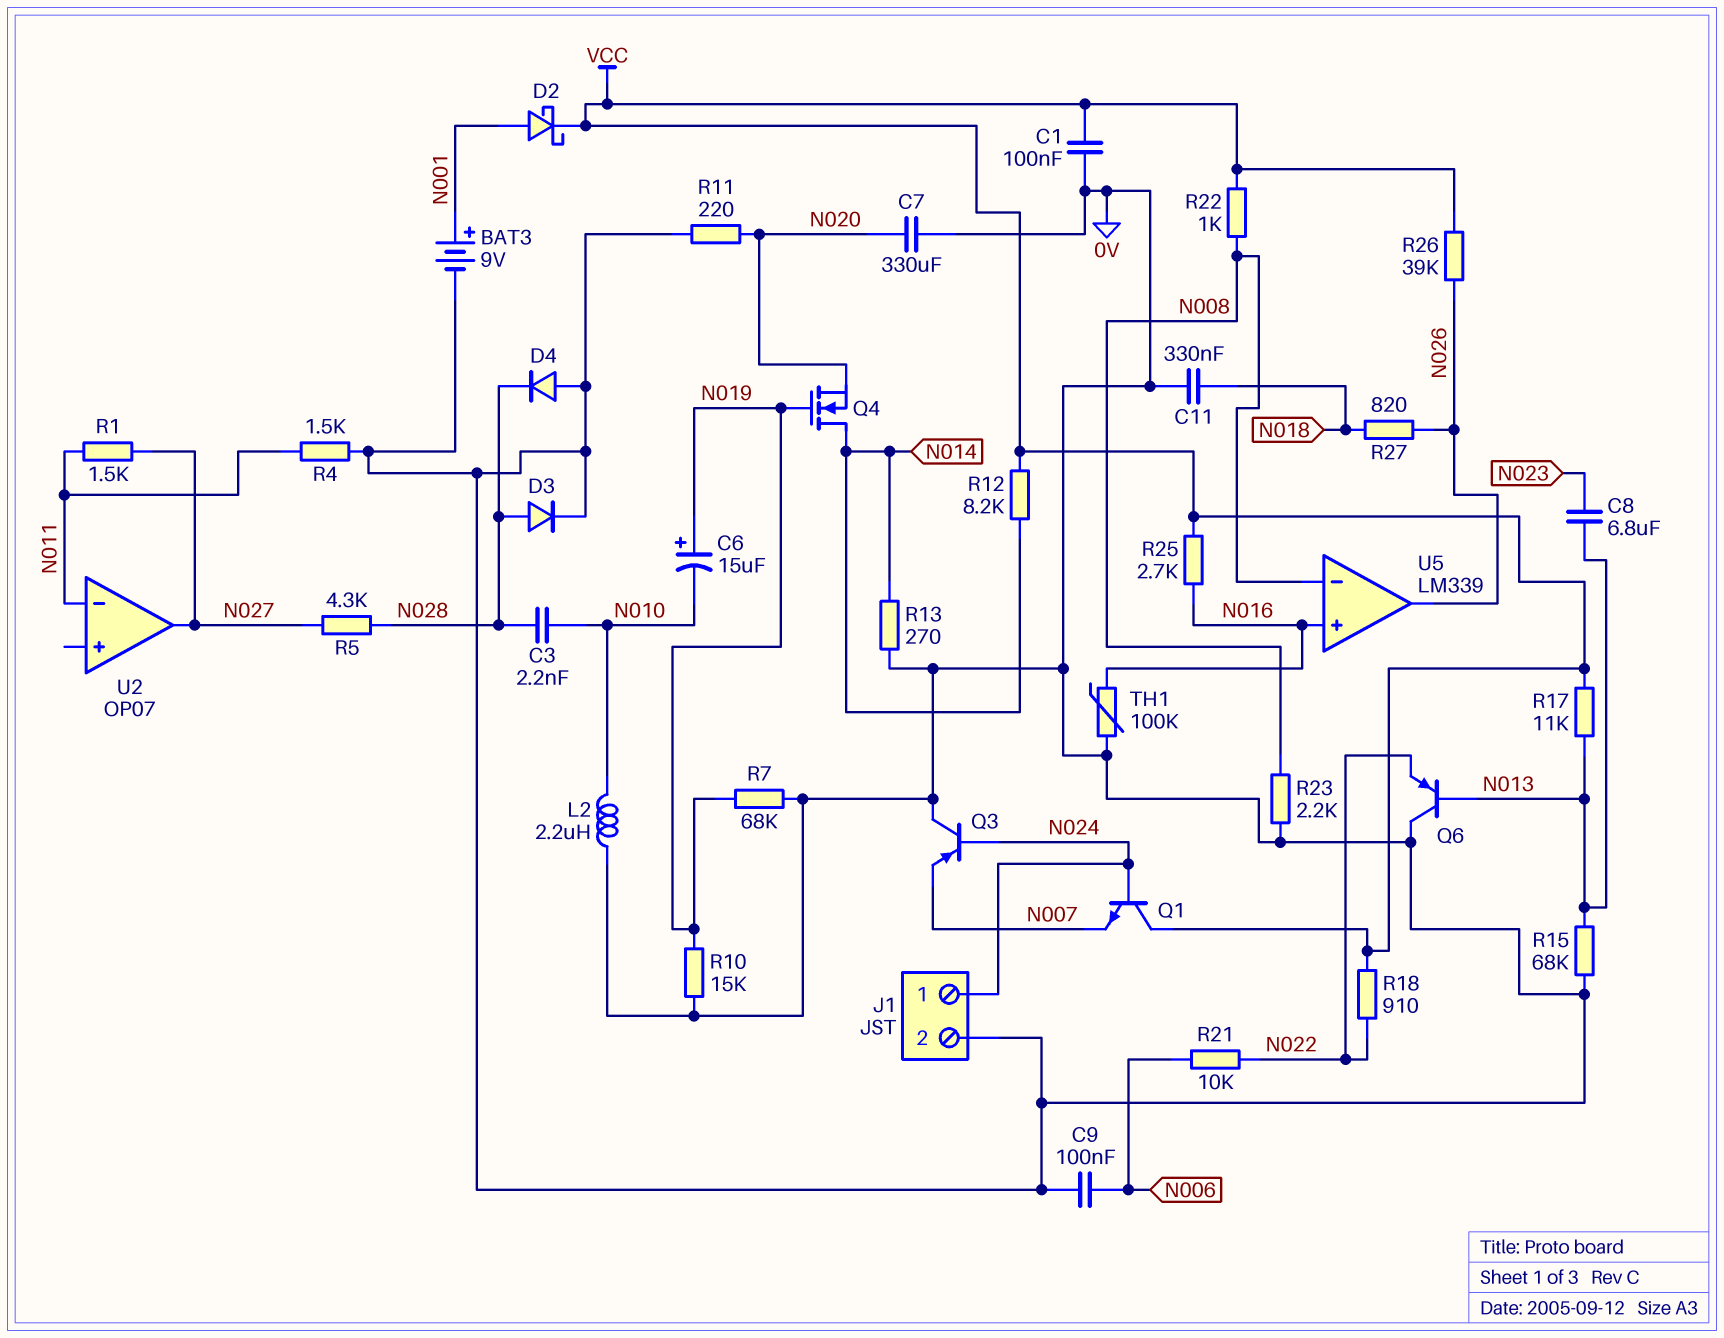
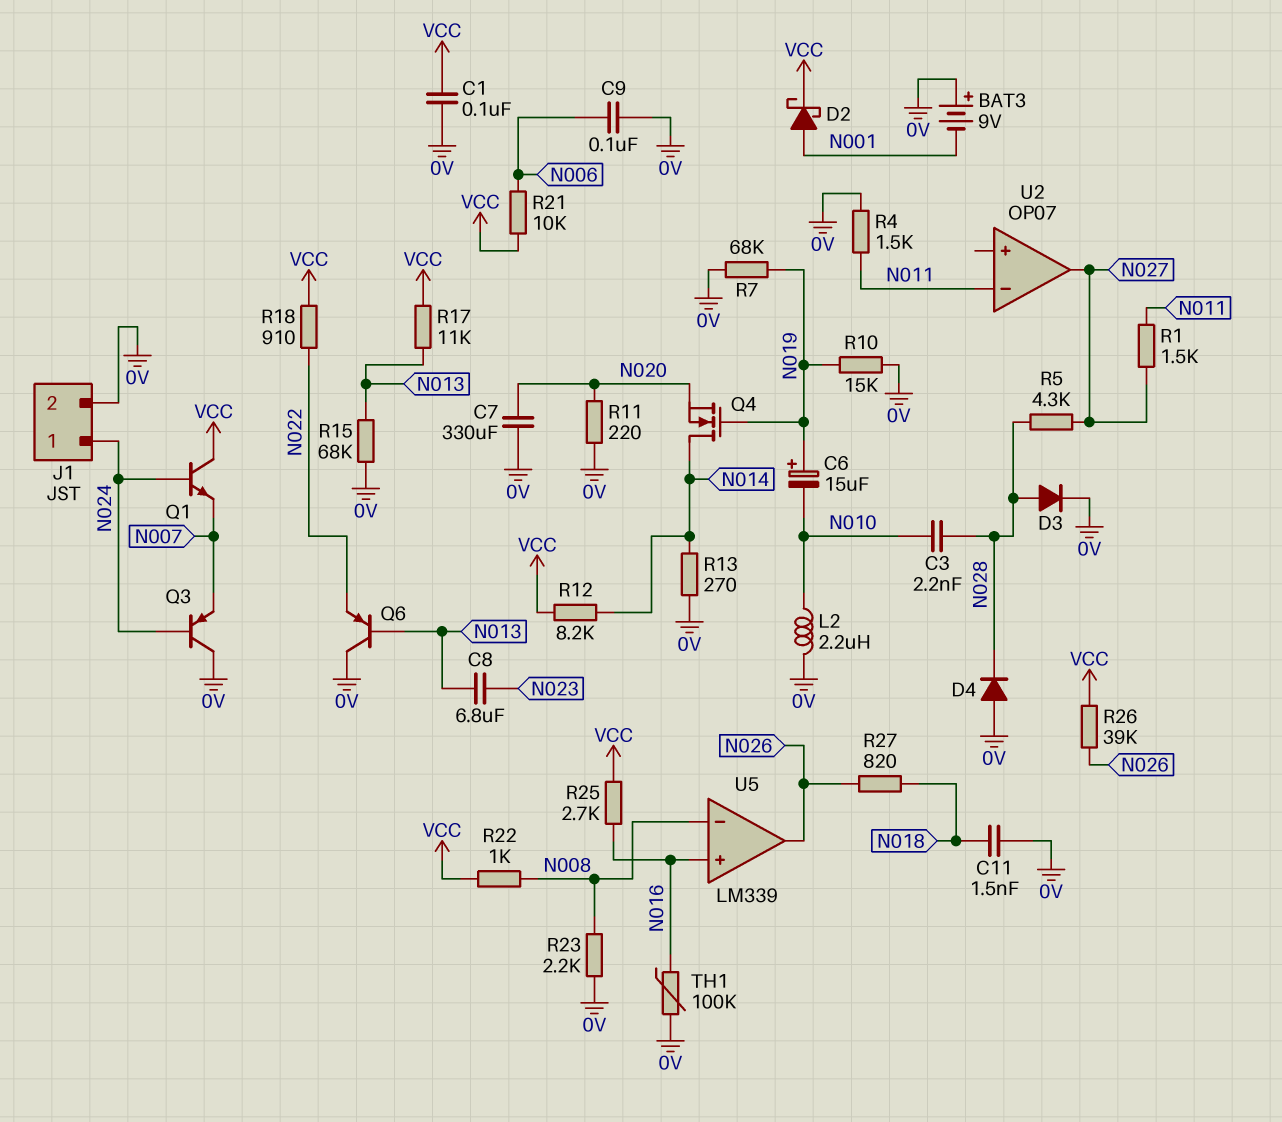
BAT3: 9V (plus N001, minus 0V) -> 9V (plus 0V, minus N001)
C11: 330nF (0V, N018) -> 1.5nF (0V, N018)
R21: 10k (N006, N022) -> 10k (N006, VCC)

